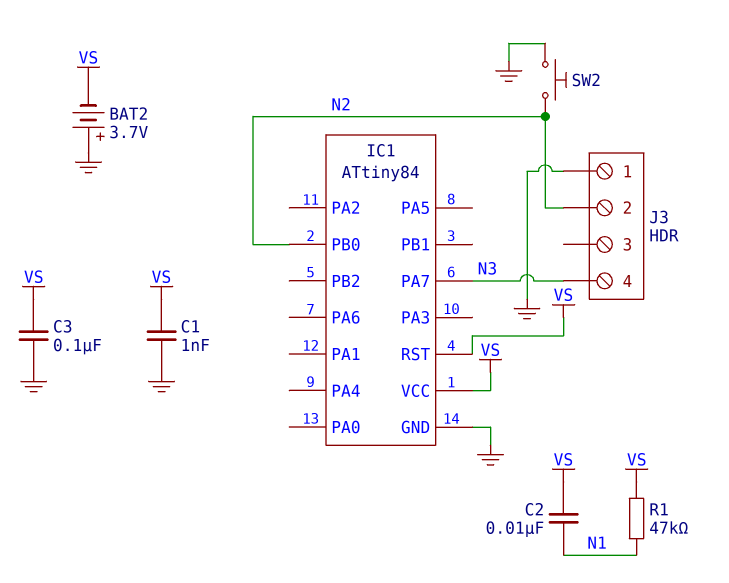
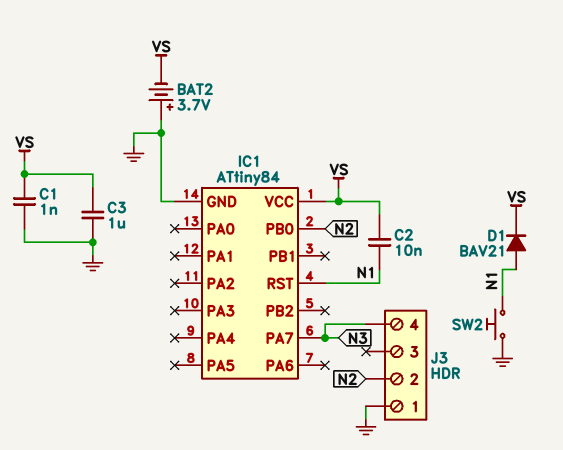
C3: 100nF (GND, VS) -> 1uF (GND, VS)
D1: none -> diode BAV21 (A N1, K VS)
IC1 pin RST: VS -> N1
R1: 47k (N1, VS) -> none
SW2: button (GND, N2) -> button (GND, N1)

